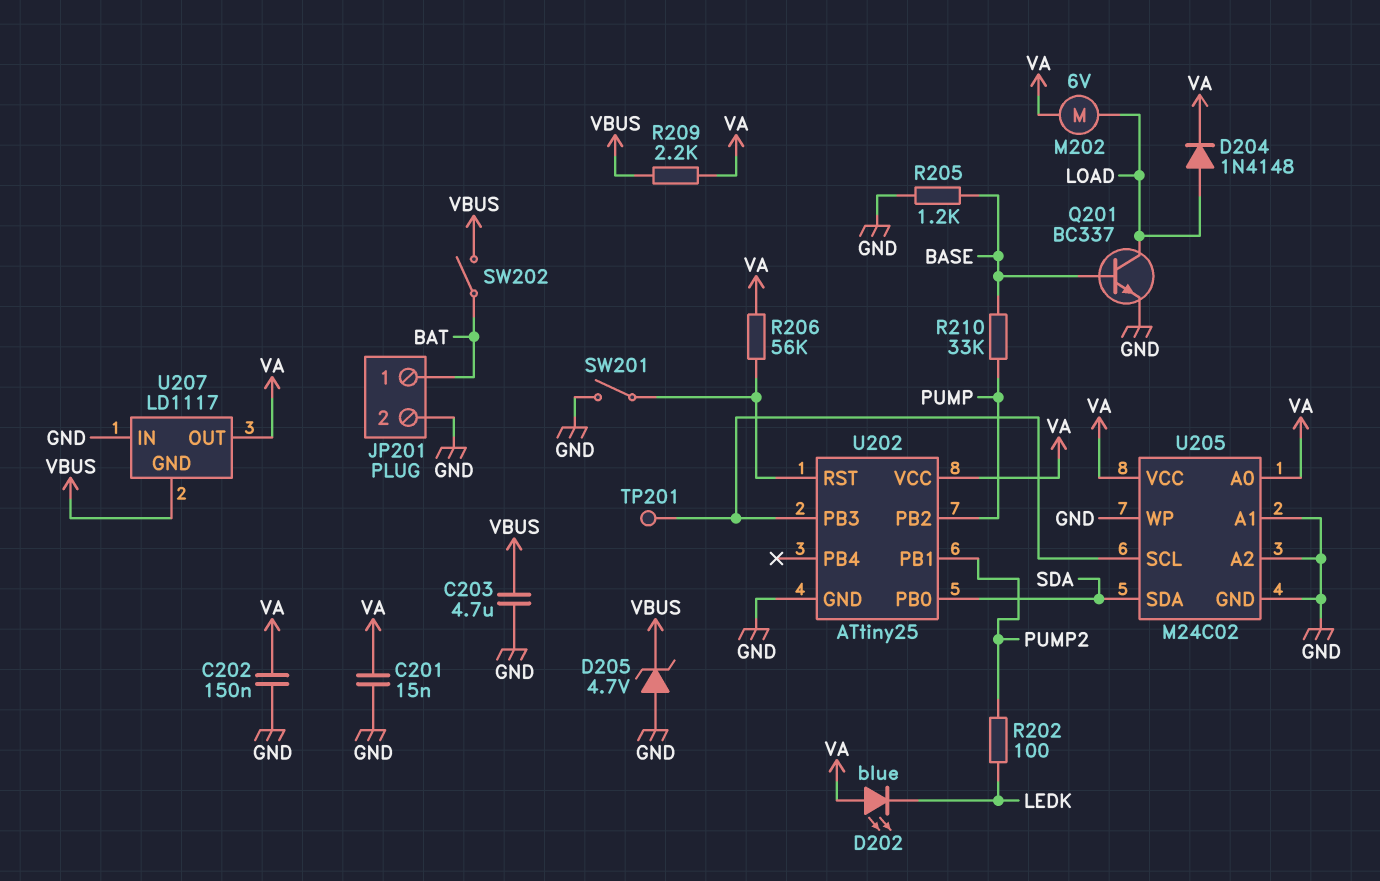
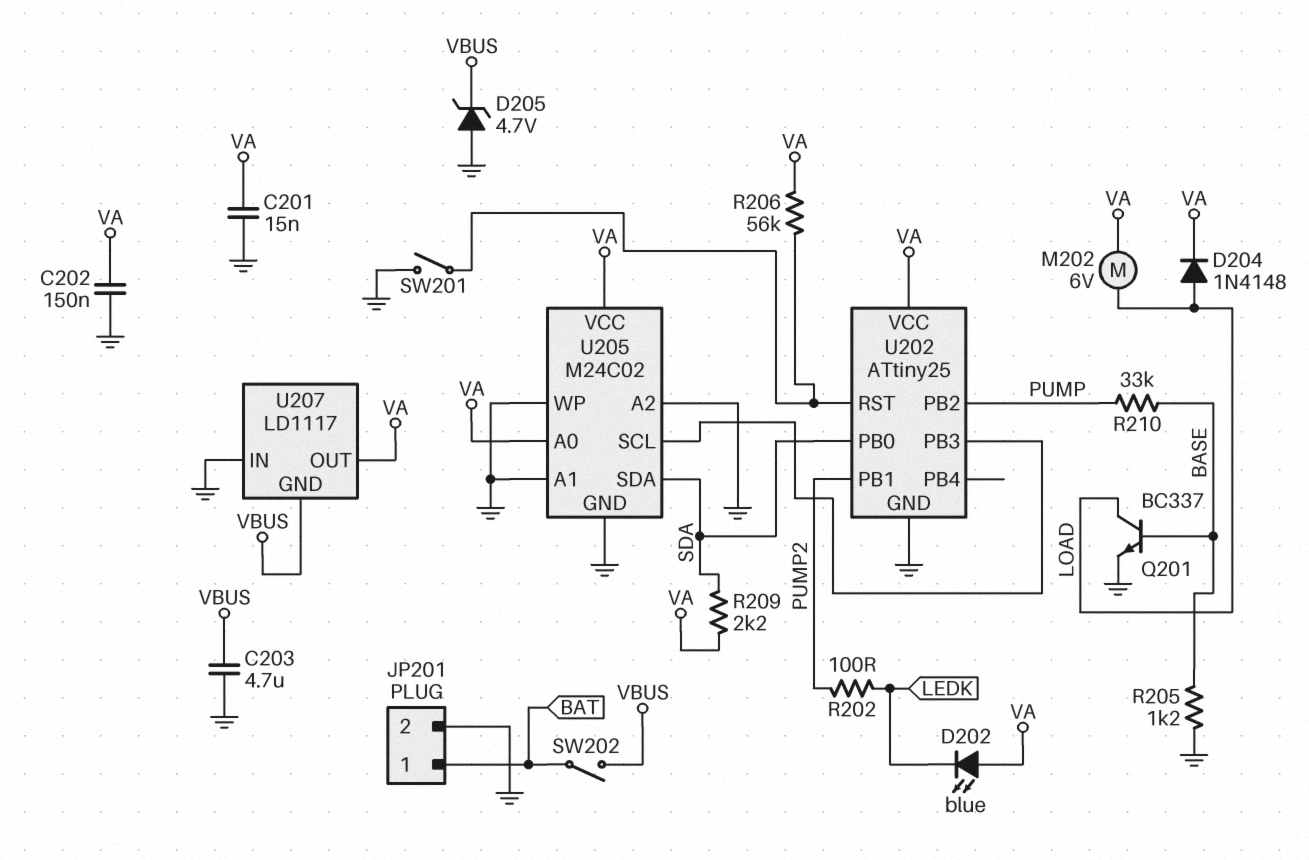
R209: 2.2k (VA, VBUS) -> 2.2k (SDA, VA)
TP201: test point (U202/PB3) -> none

